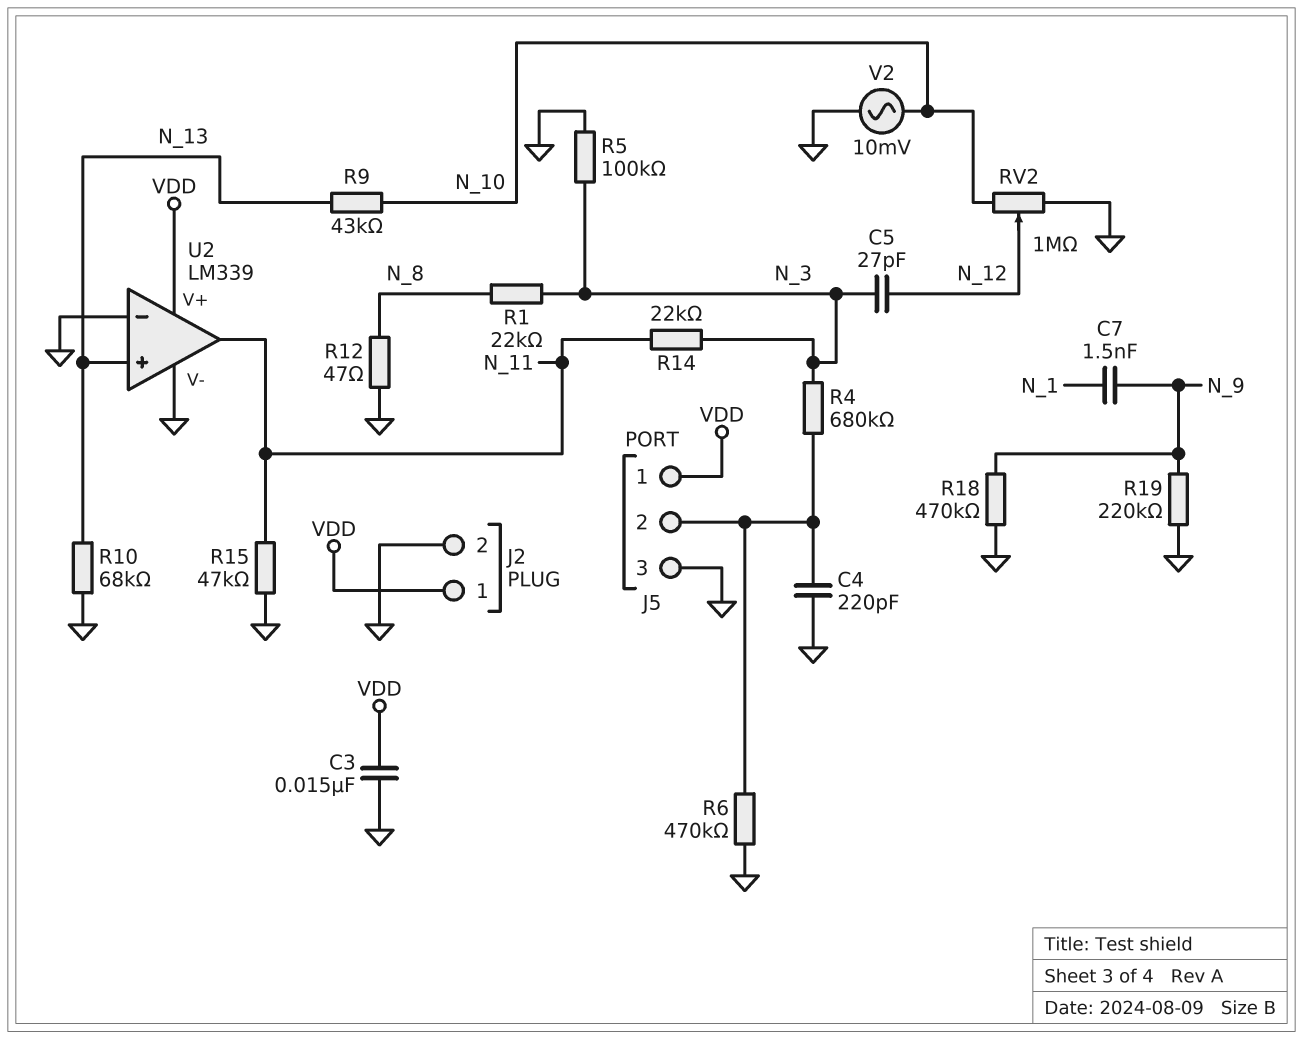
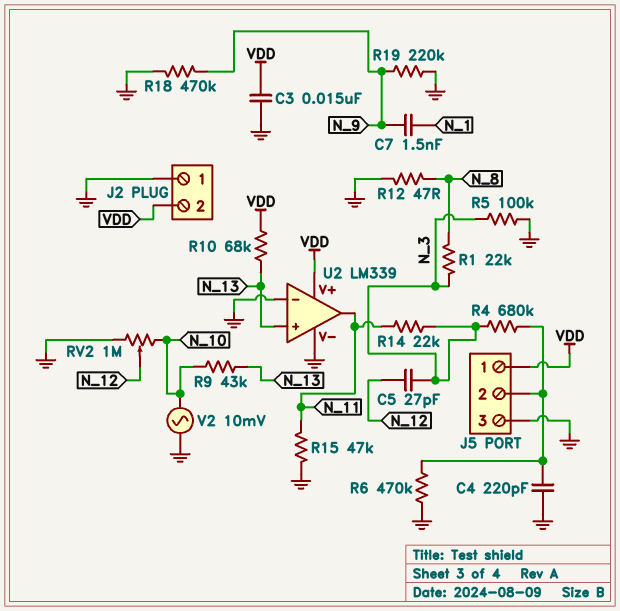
J2 pin 1: VDD -> GND
J2 pin 2: GND -> VDD
R10: 68k (GND, N_13) -> 68k (N_13, VDD)

